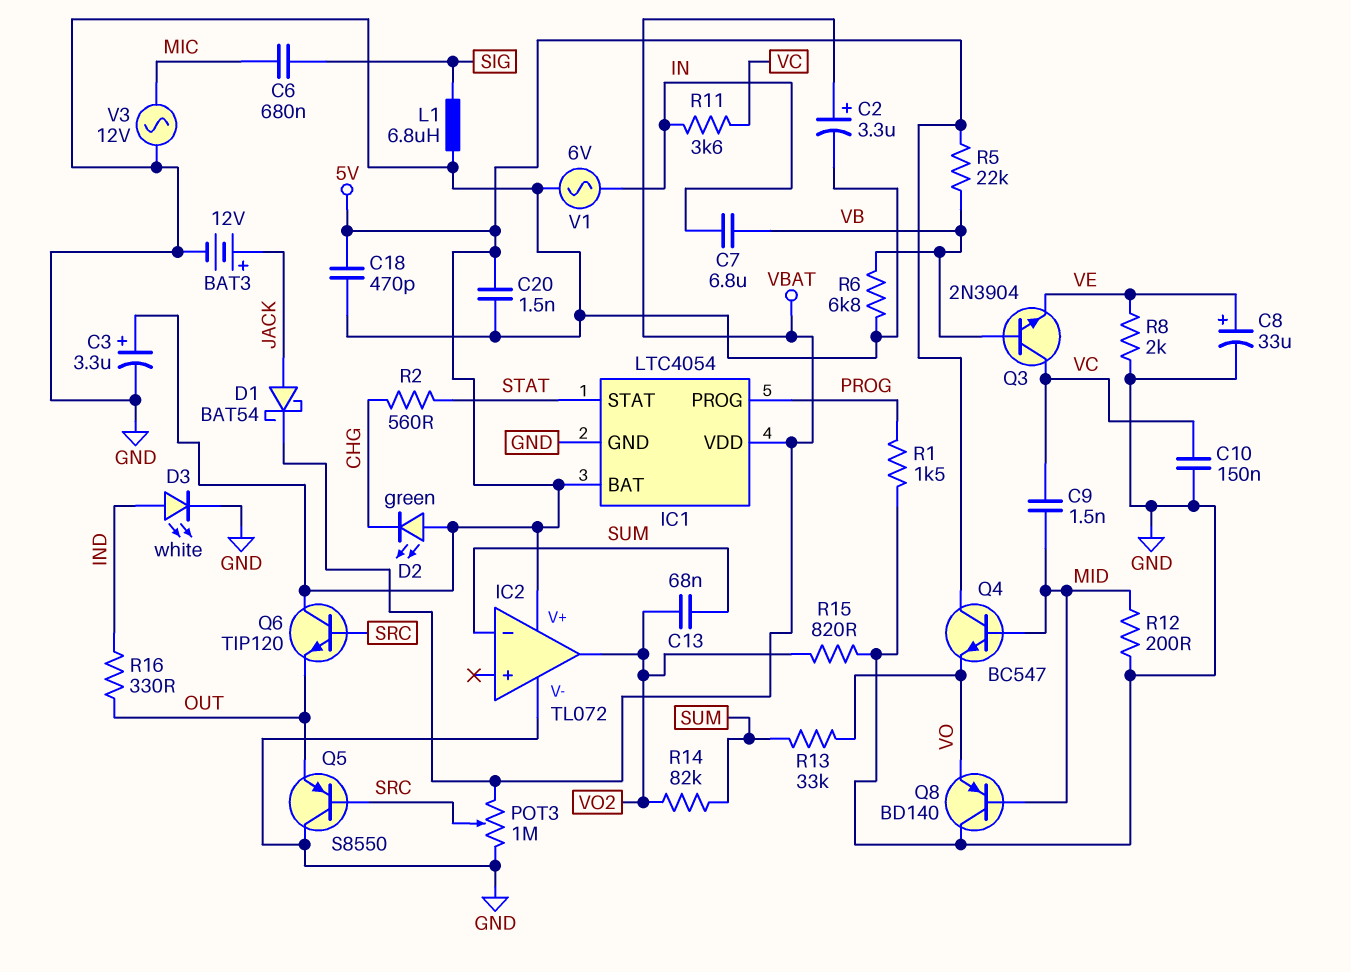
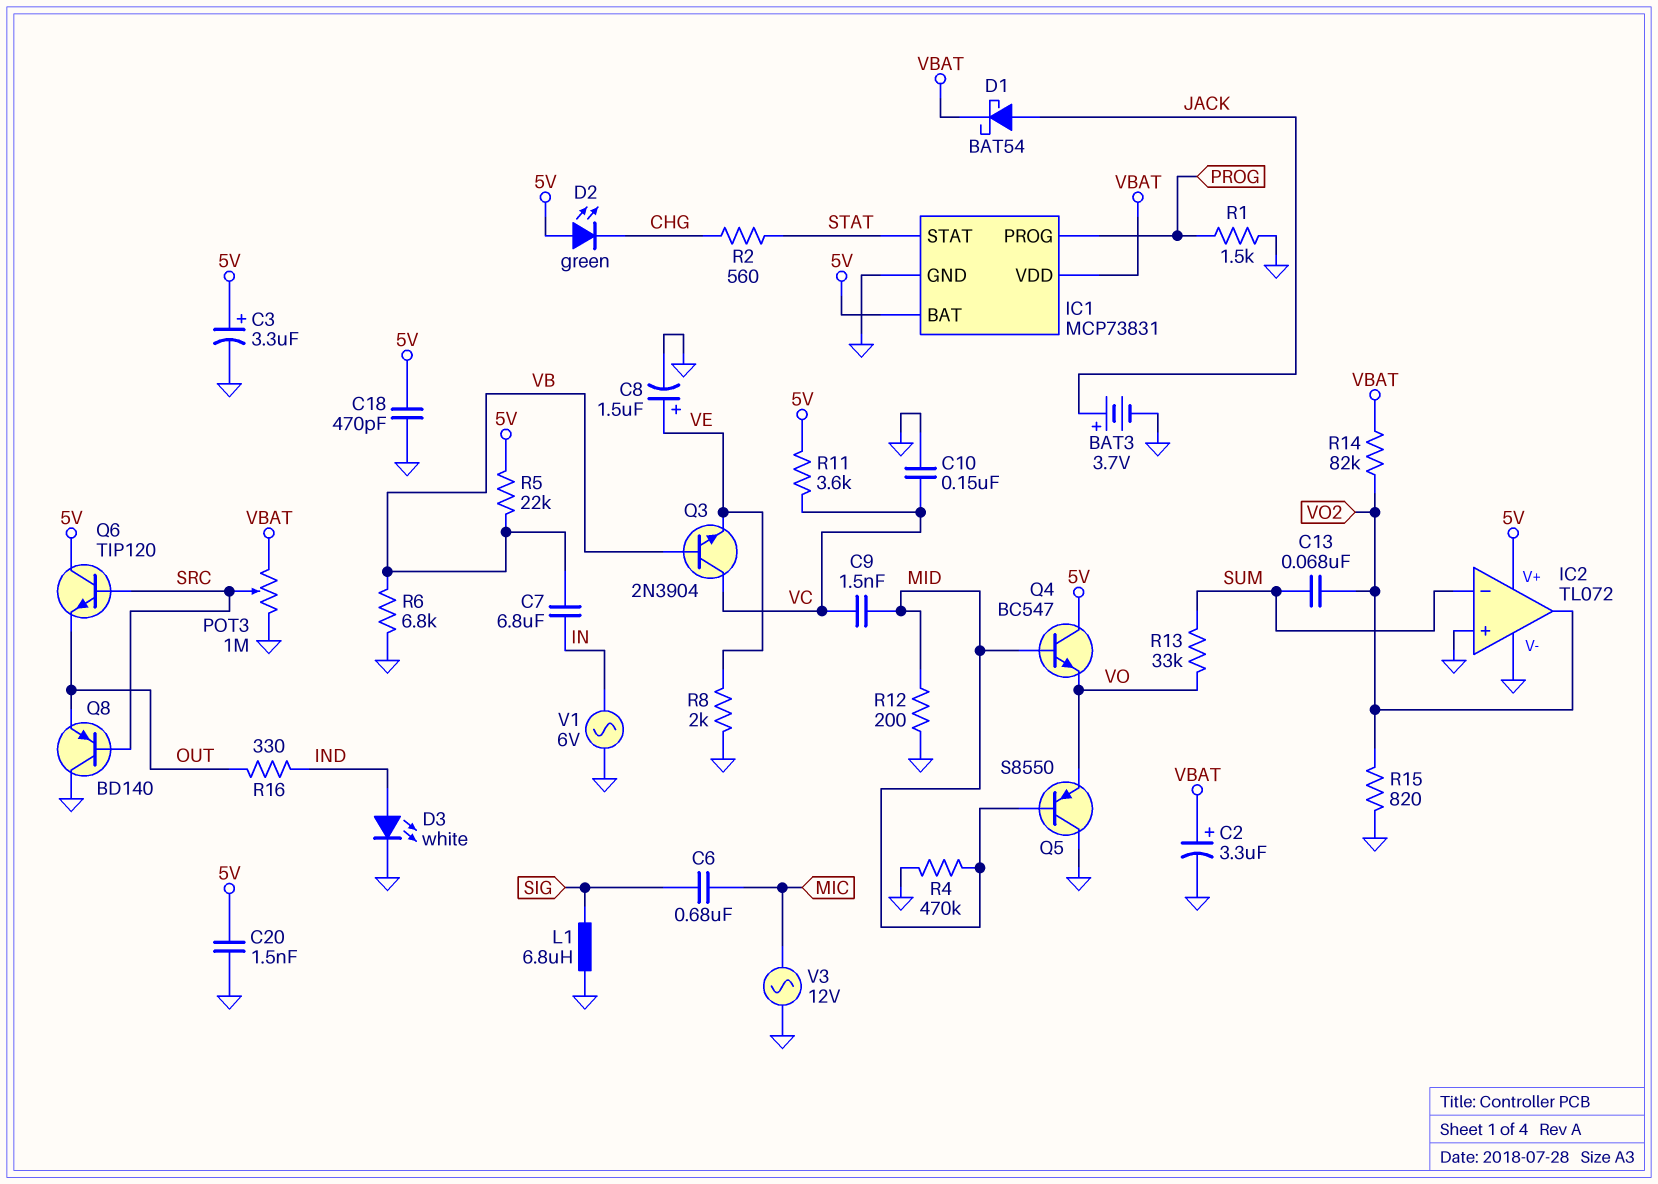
BAT3: 12V (plus JACK, minus GND) -> 3.7V (plus JACK, minus GND)
C8: 33uF (plus VE, minus GND) -> 1.5uF (plus VE, minus GND)
IC1: LTC4054 -> MCP73831
IC2 pin in+: none -> GND
Q5: PNP S8550 (B SRC, C GND, E OUT) -> PNP S8550 (B MID, C GND, E VO)
Q8: PNP BD140 (B MID, C GND, E VO) -> PNP BD140 (B SRC, C GND, E OUT)
R4: none -> 470k (GND, MID)
R11: 3.6k (IN, VC) -> 3.6k (5V, VC)
R14: 82k (SUM, VO2) -> 82k (VBAT, VO2)

